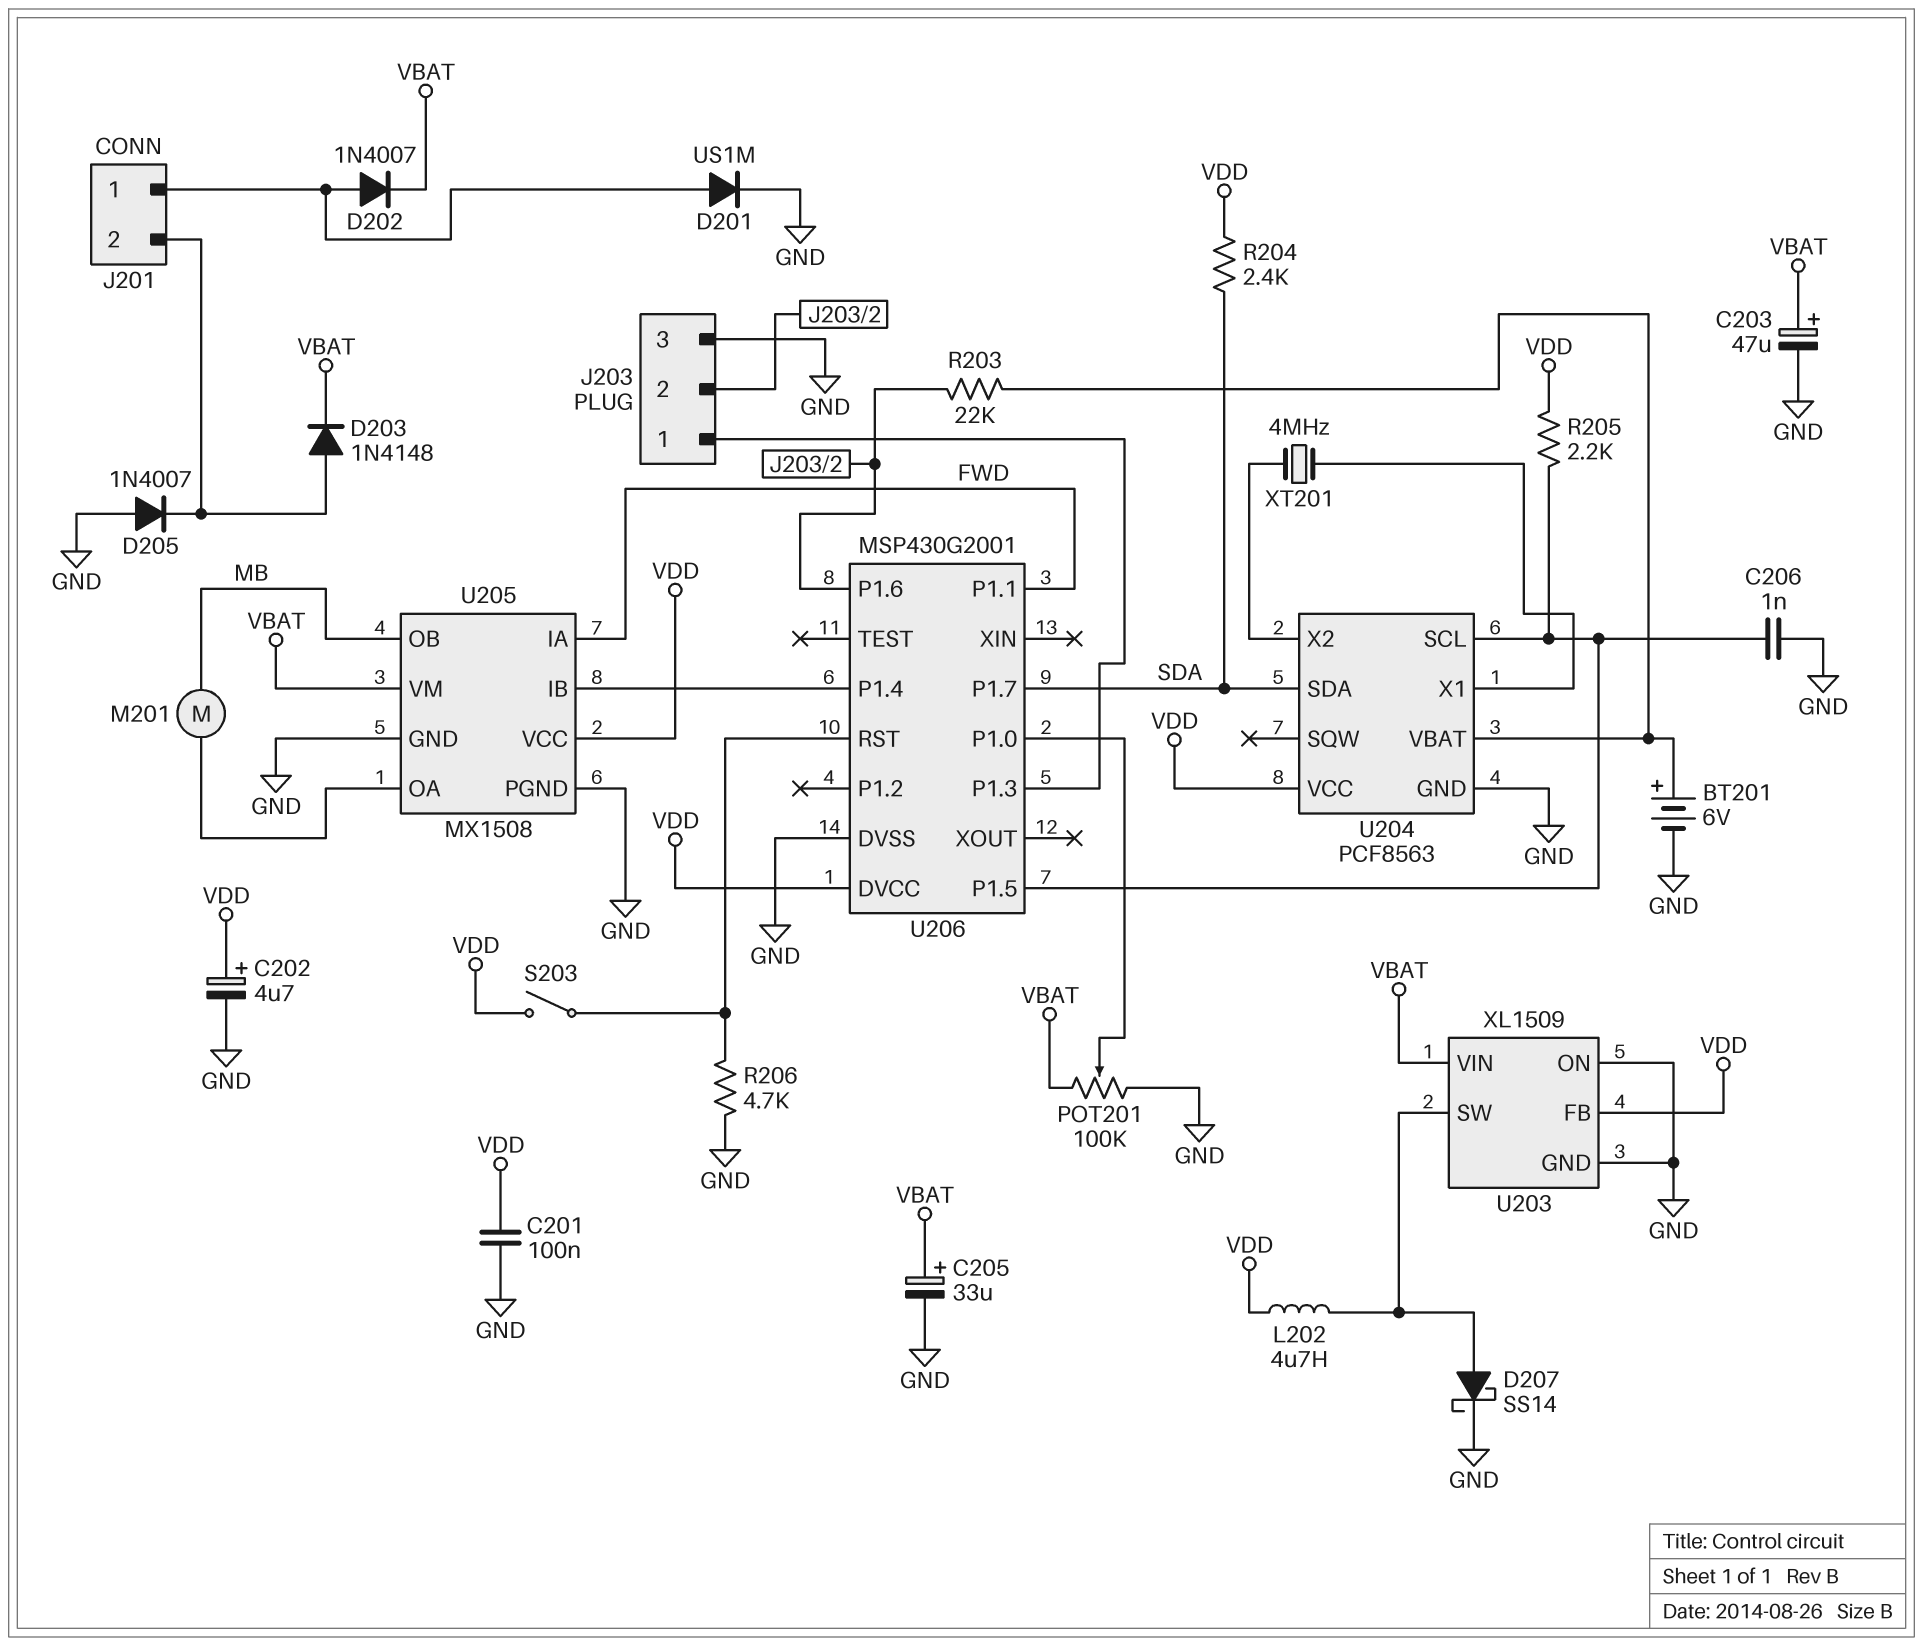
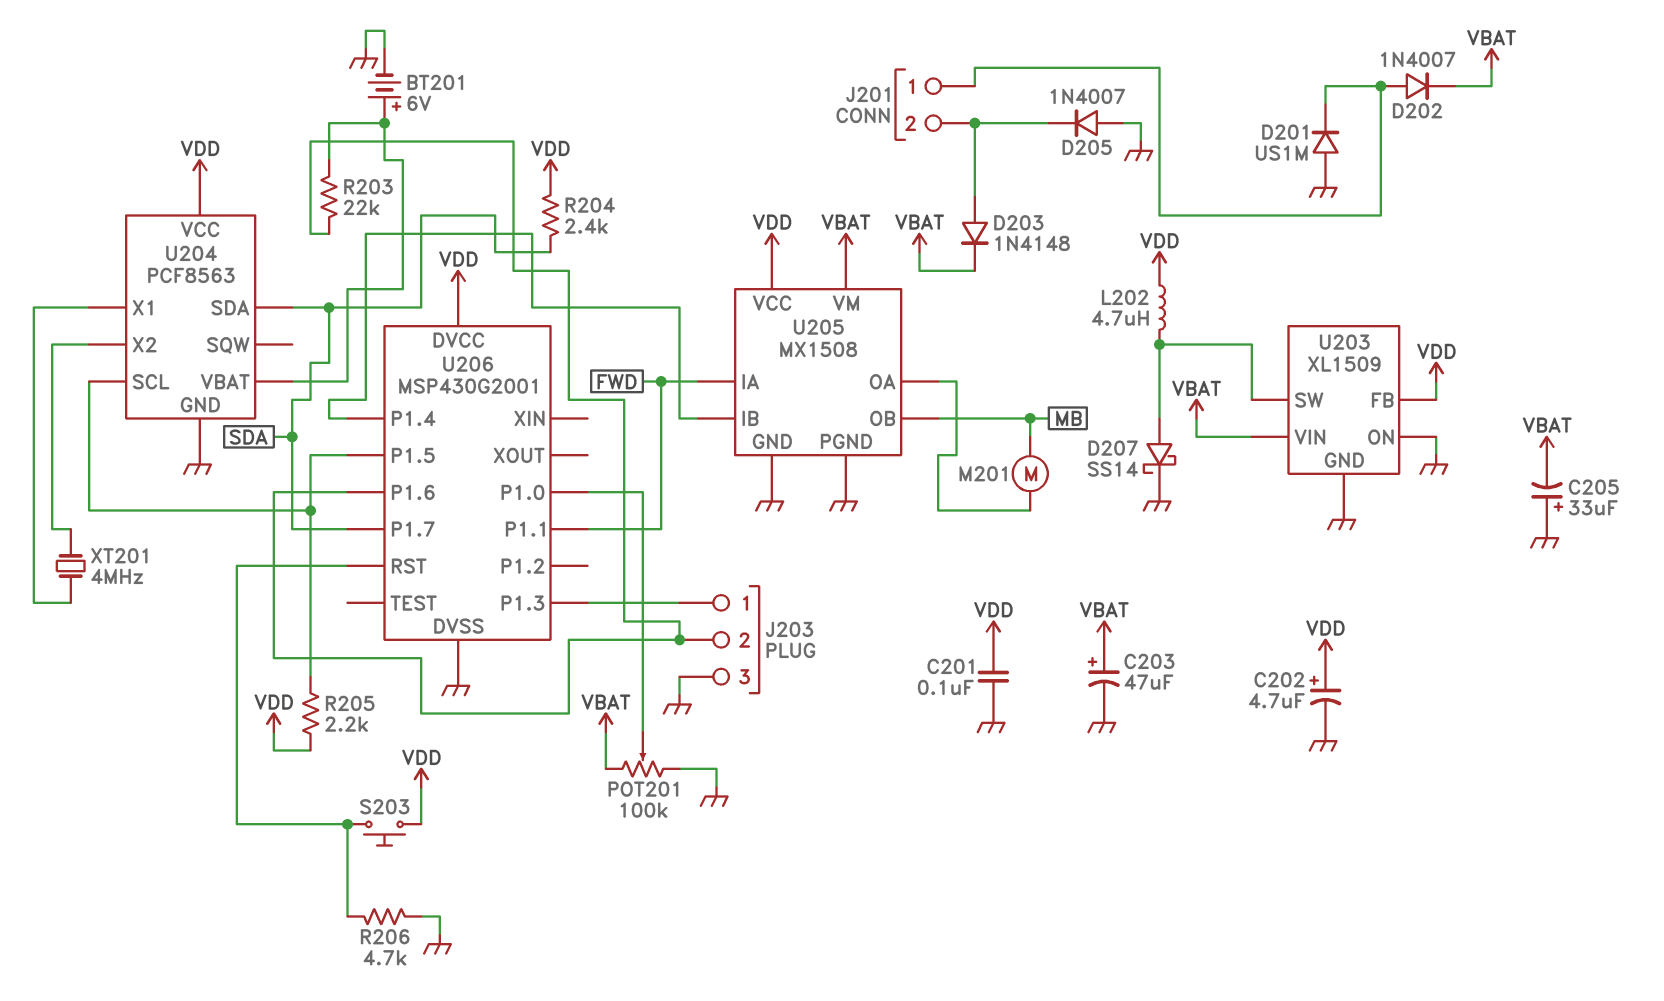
C205: 33uF (plus VBAT, minus GND) -> 33uF (plus GND, minus VBAT)
C206: 1nF (GND, U204/SCL) -> none
D201: diode US1M (A J201/1, K GND) -> diode US1M (A GND, K J201/1)
S203: switch (U206/RST, VDD) -> button (U206/RST, VDD)

